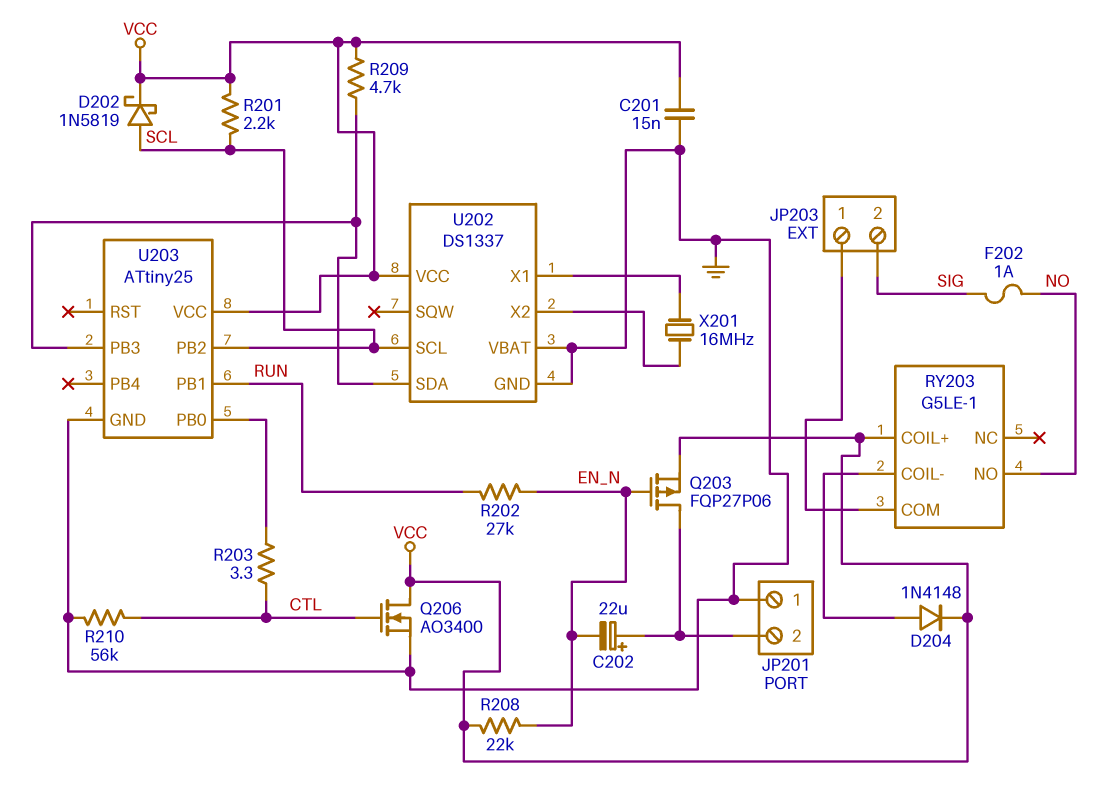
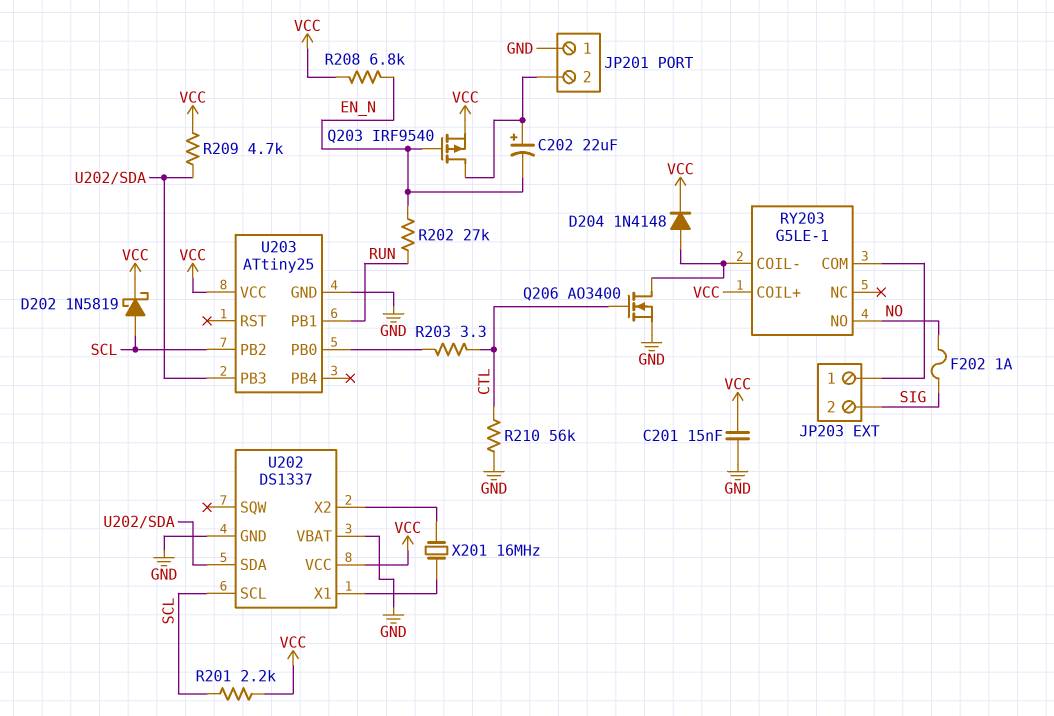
Q203: PMOS FQP27P06 (G EN_N, D JP201/2, S VCC) -> PMOS IRF9540 (G EN_N, D JP201/2, S VCC)
Q206: NMOS AO3400 (G CTL, D VCC, S GND) -> NMOS AO3400 (G CTL, D RY203/COIL-, S GND)
R208: 22k (EN_N, VCC) -> 6.8k (EN_N, VCC)

